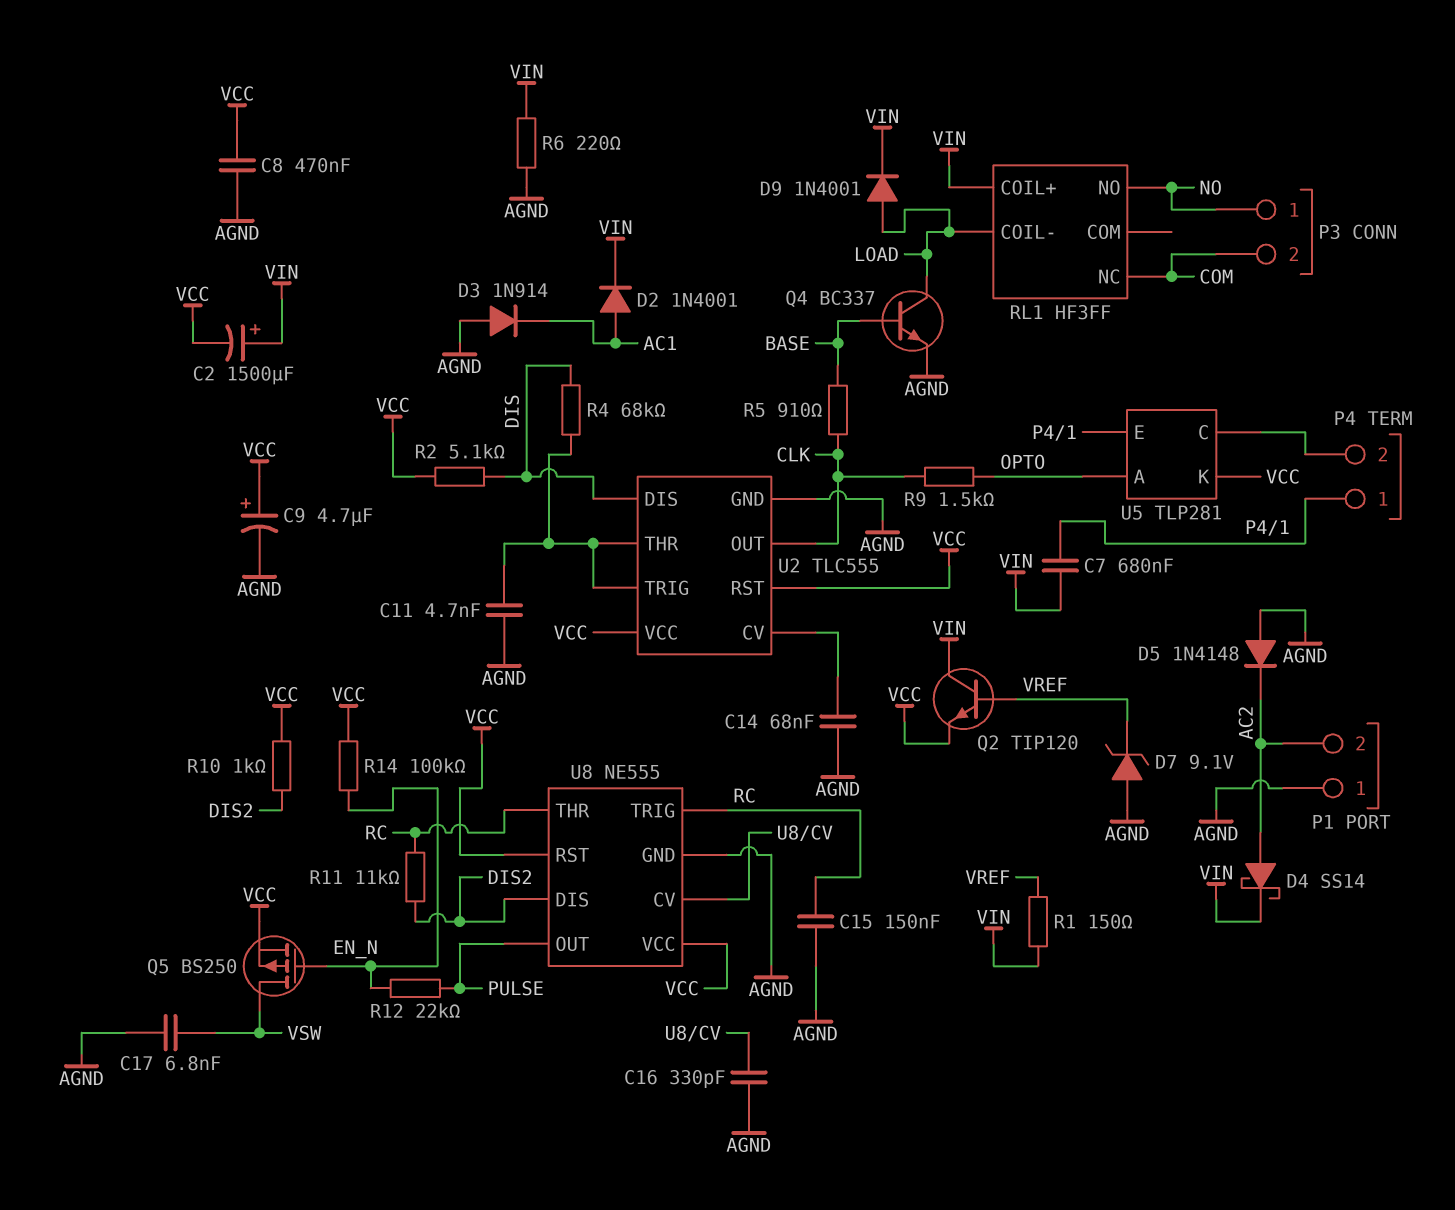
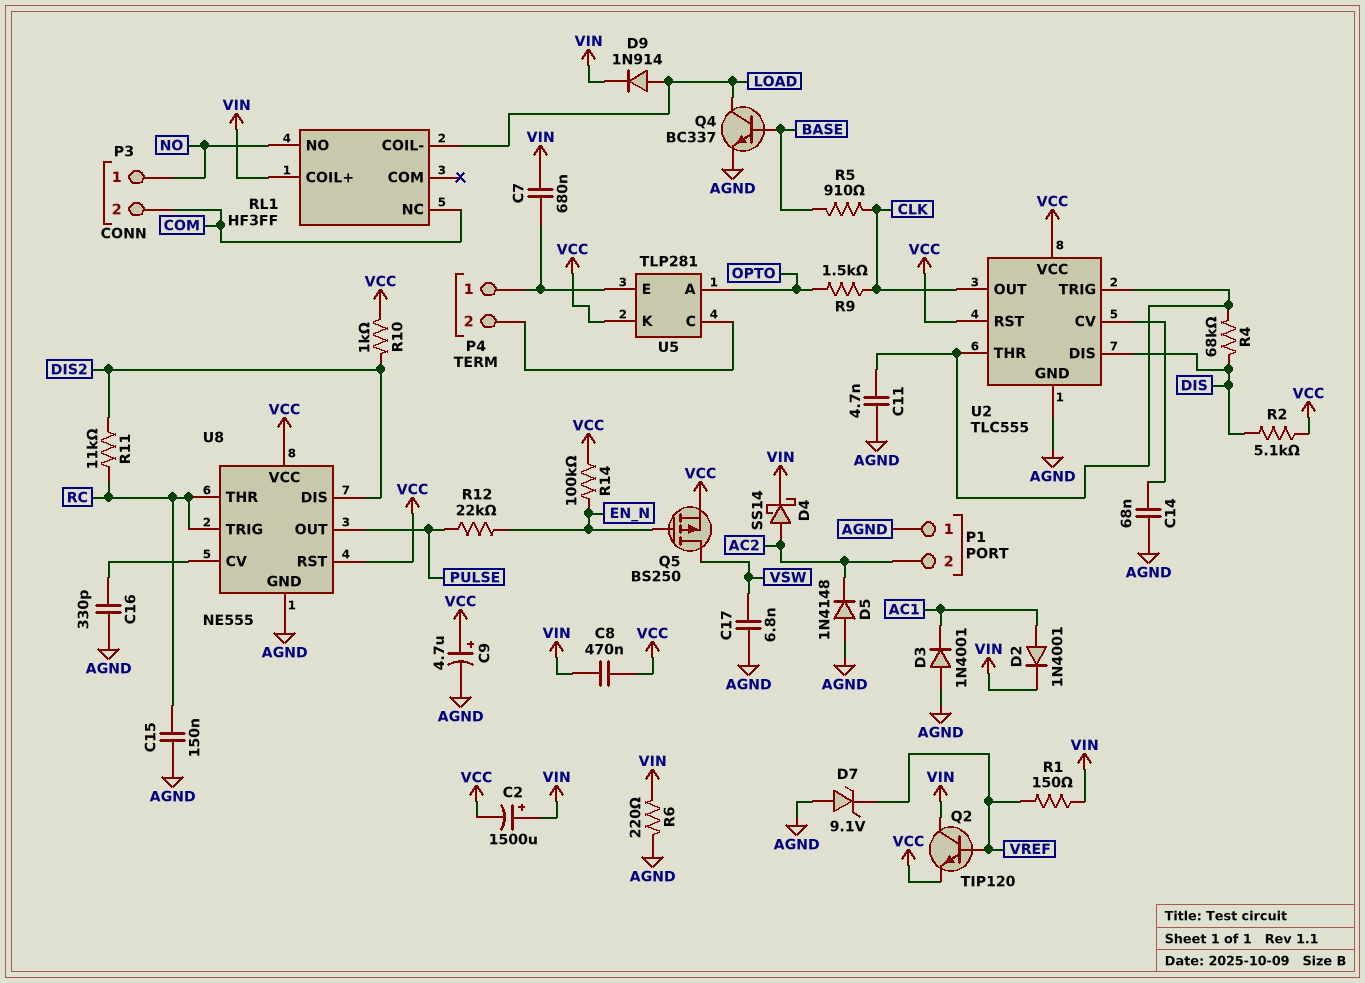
C8: 470nF (AGND, VCC) -> 470nF (VCC, VIN)
D3: diode 1N914 (A AGND, K AC1) -> diode 1N4001 (A AGND, K AC1)
D9: diode 1N4001 (A LOAD, K VIN) -> diode 1N914 (A LOAD, K VIN)

